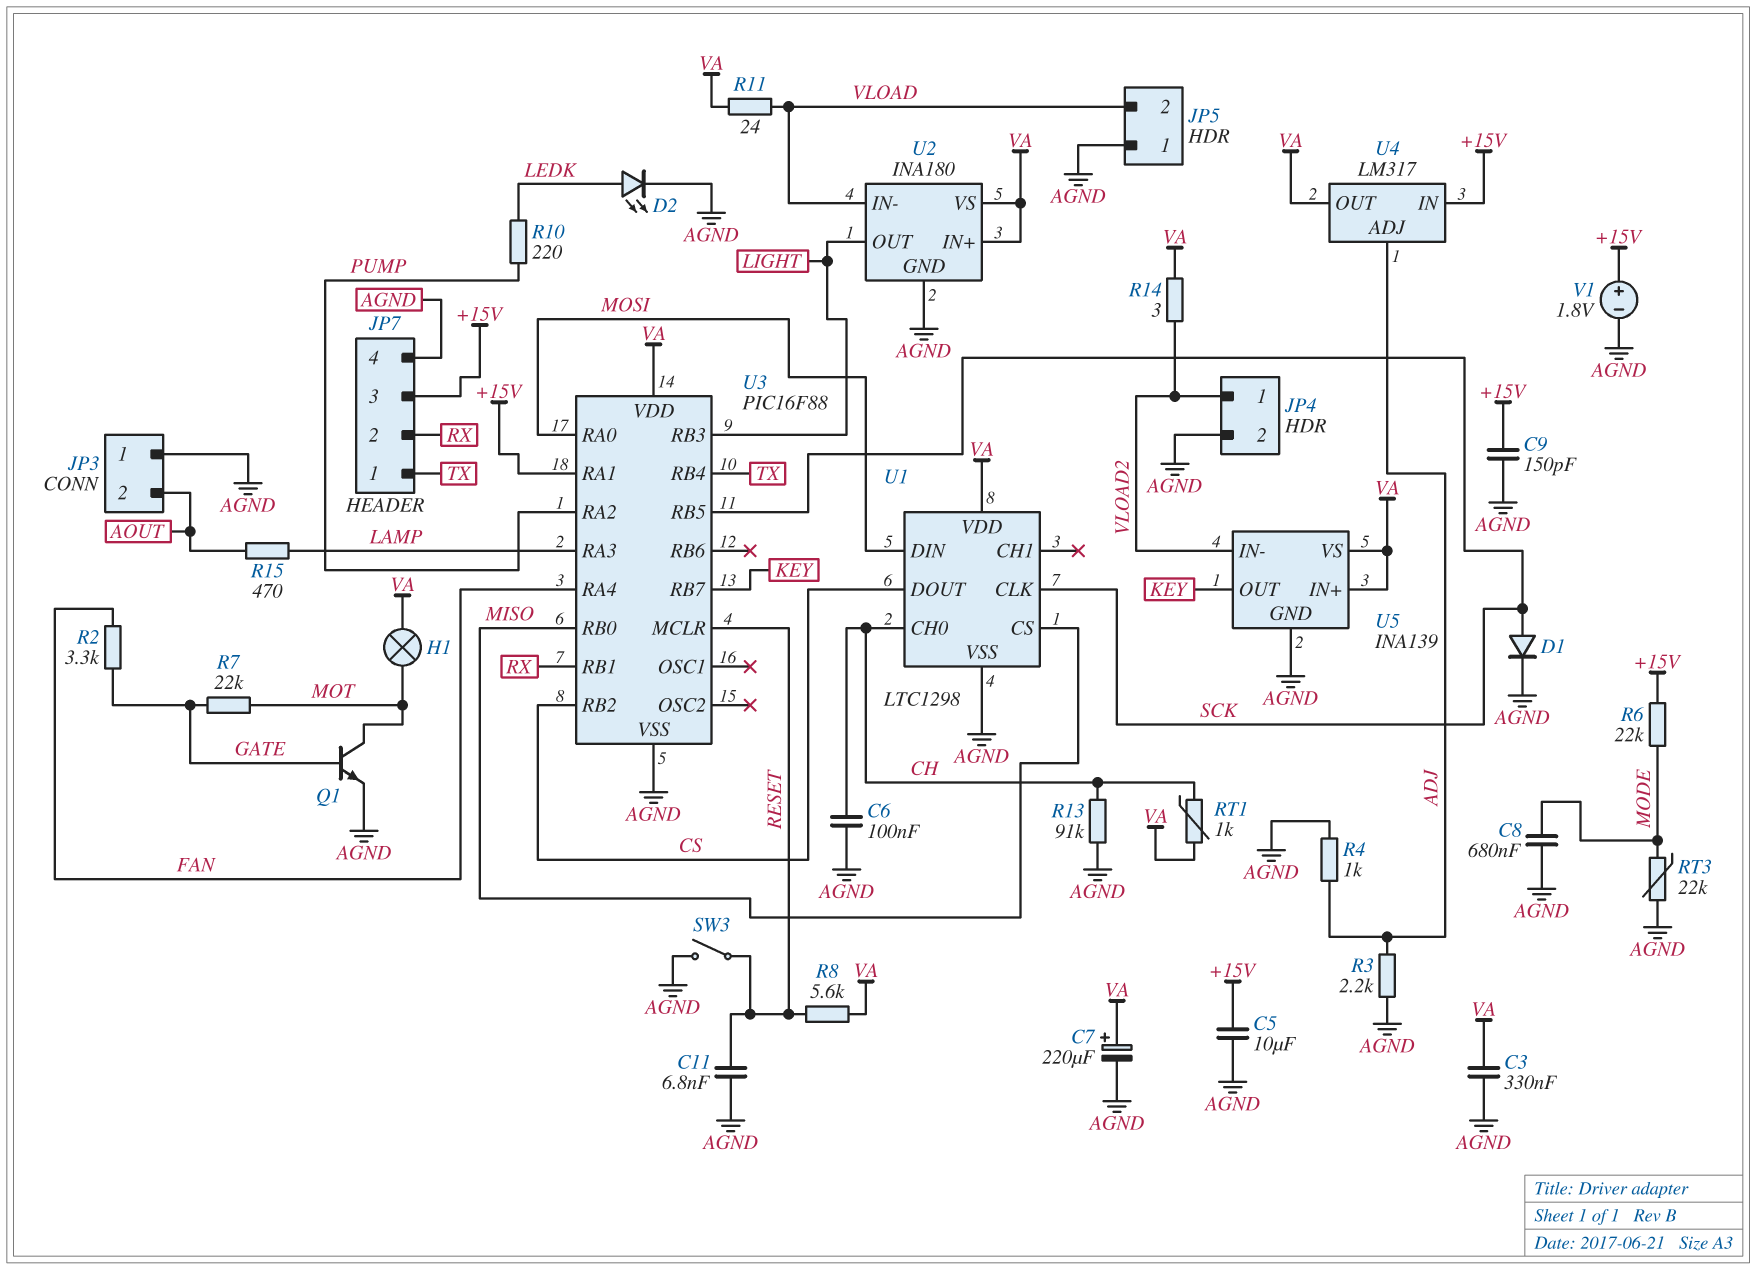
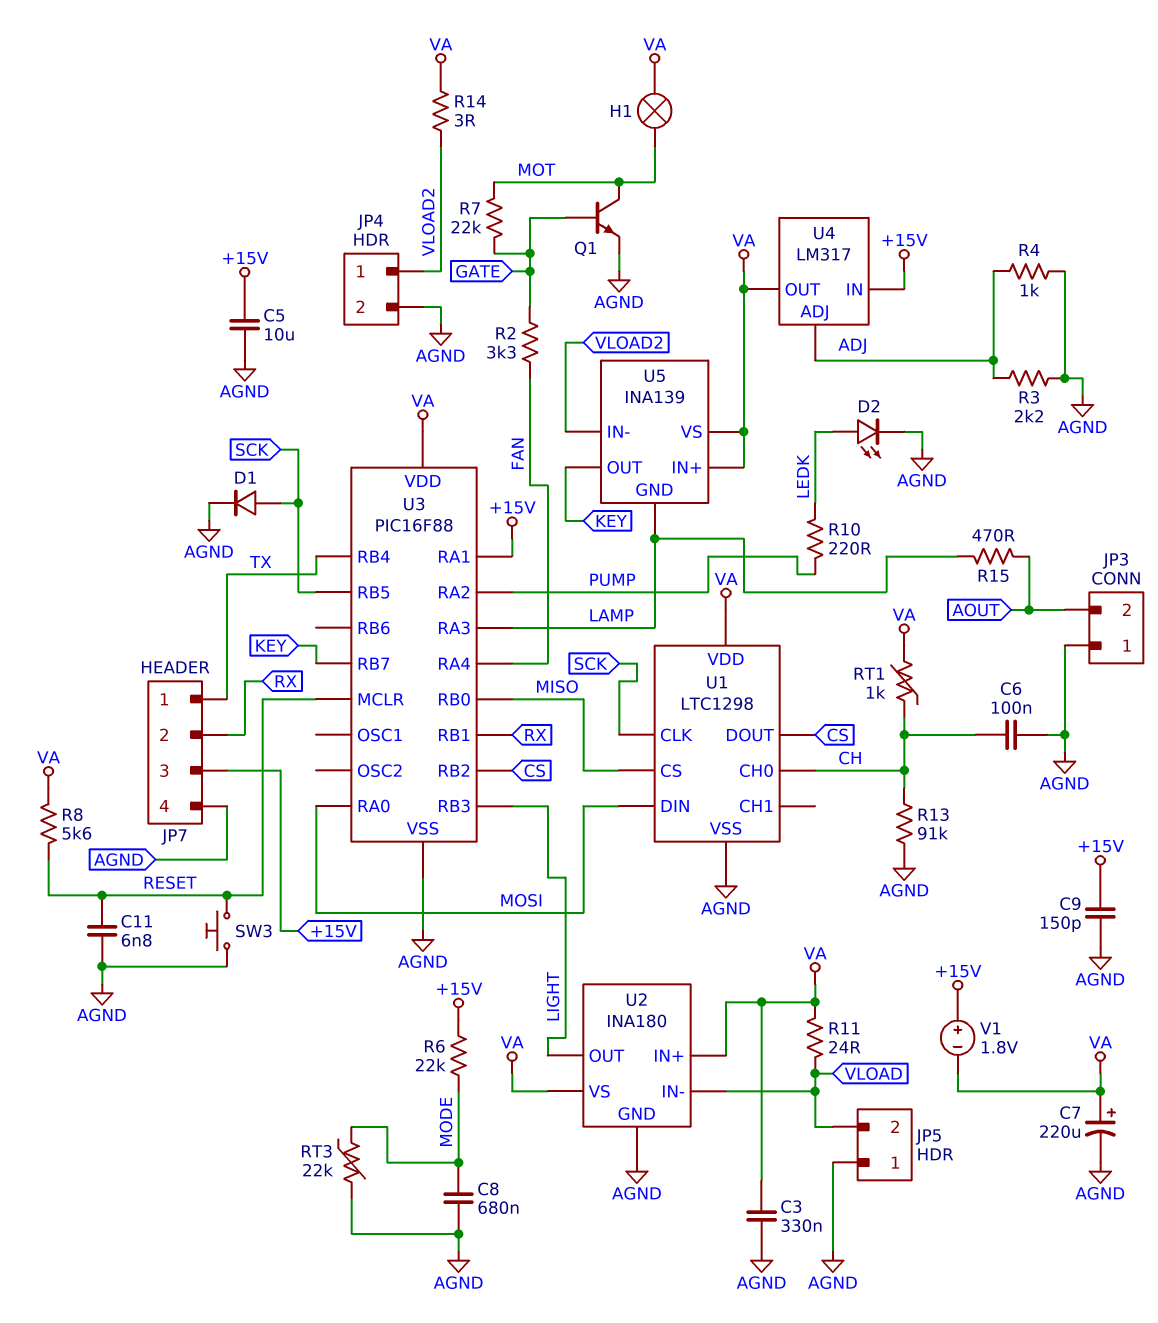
SW3: switch (AGND, RESET) -> button (AGND, RESET)
U5 pin GND: AGND -> LAMP
V1: 1.8V (plus +15V, minus AGND) -> 1.8V (plus +15V, minus VA)

